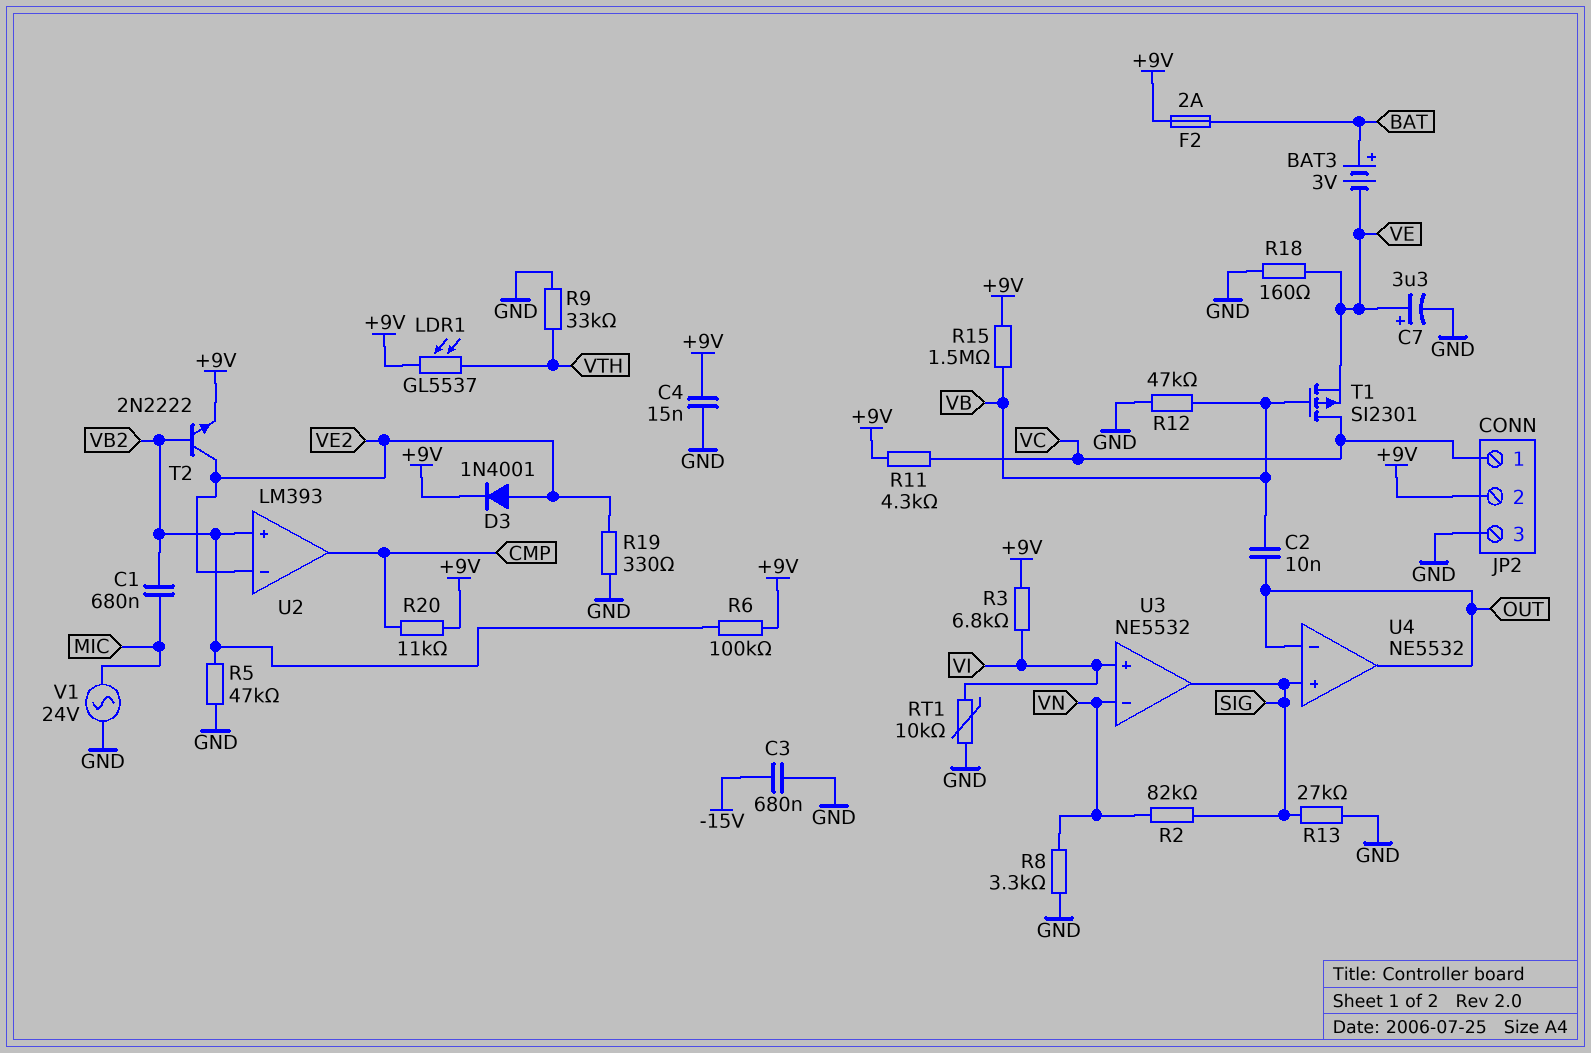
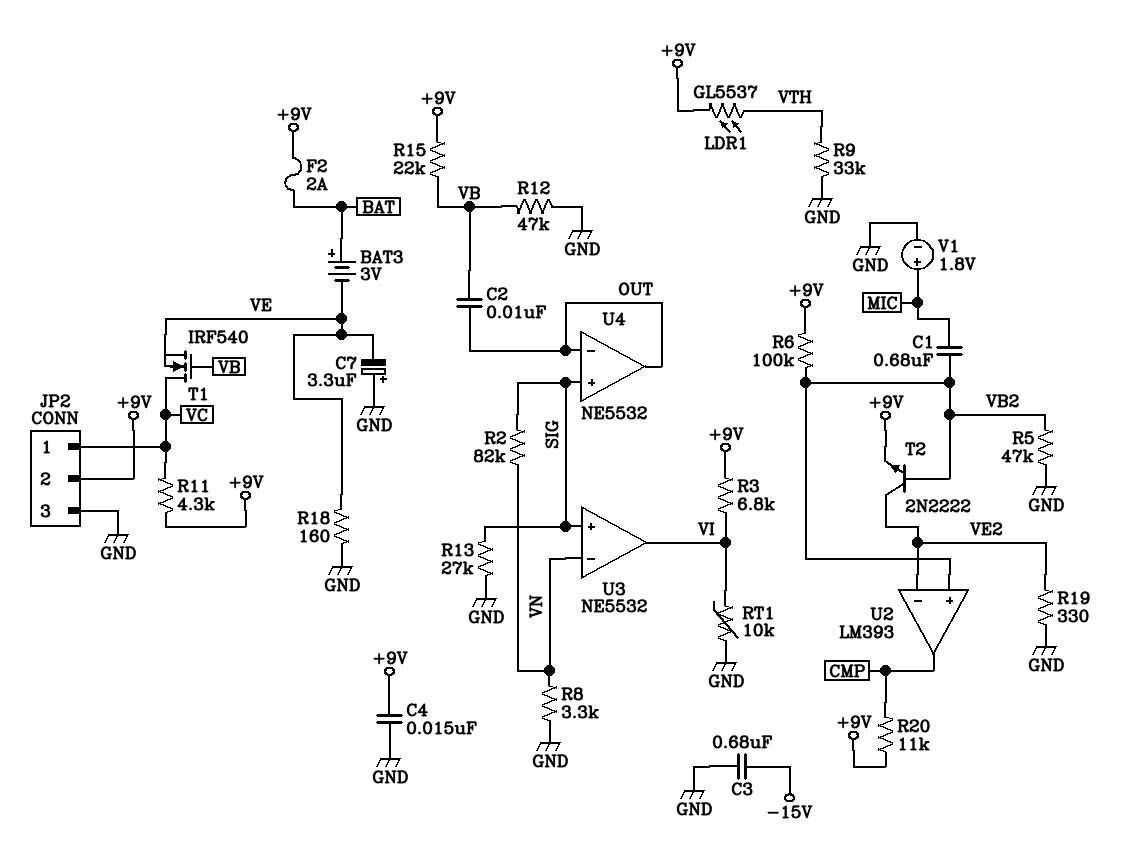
C7: 3.3uF (plus VE, minus GND) -> 3.3uF (plus GND, minus VE)
D3: diode 1N4001 (A VE2, K +9V) -> none
R15: 1.5M (+9V, VB) -> 22k (+9V, VB)
T1: PMOS SI2301 (G VB, D VC, S VE) -> NMOS IRF540 (G VB, D VC, S VE)
U3 pin in+: VI -> SIG
U3 pin out: SIG -> VI
V1: AC 24V (GND, MIC) -> 1.8V (plus MIC, minus GND)

